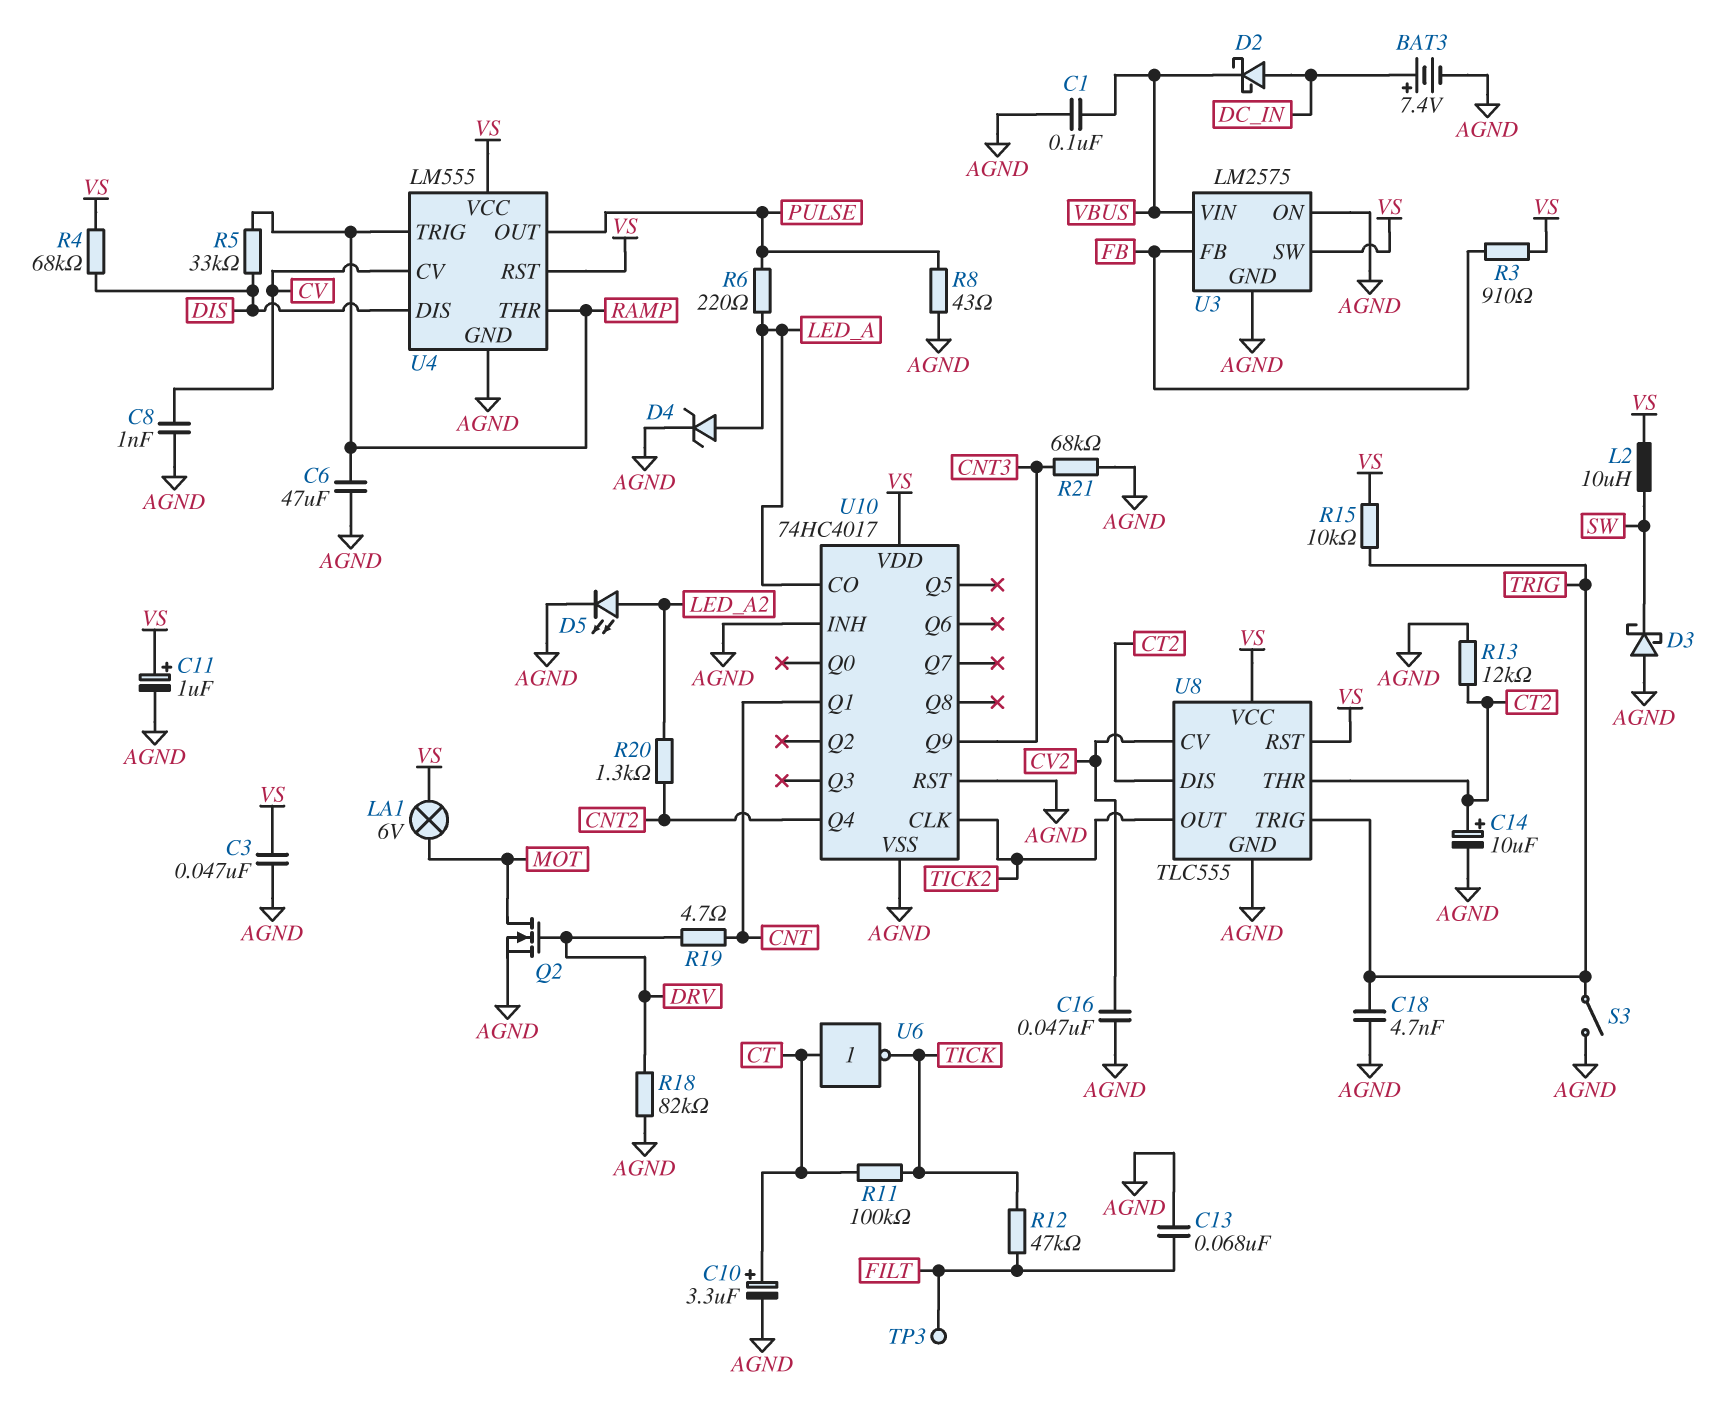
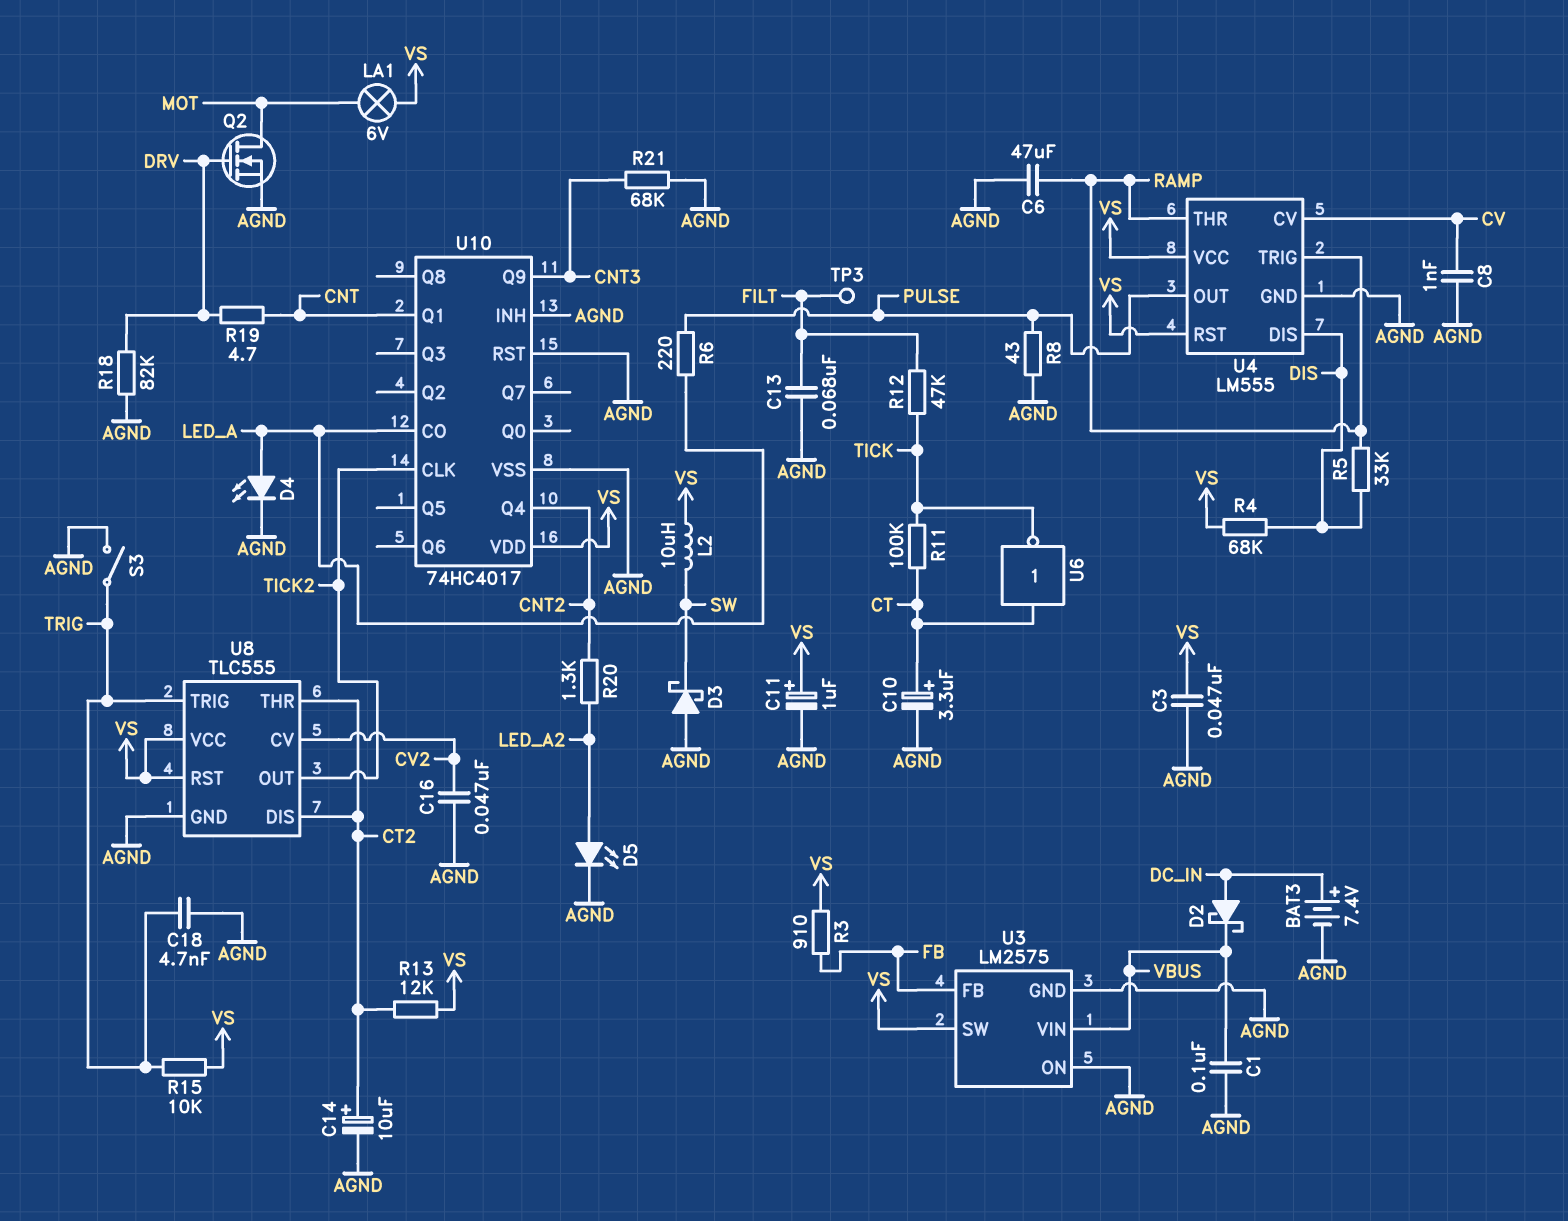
D4: zener (A LED_A, K AGND) -> LED (A LED_A, K AGND)
R13: 12k (AGND, CT2) -> 12k (CT2, VS)

